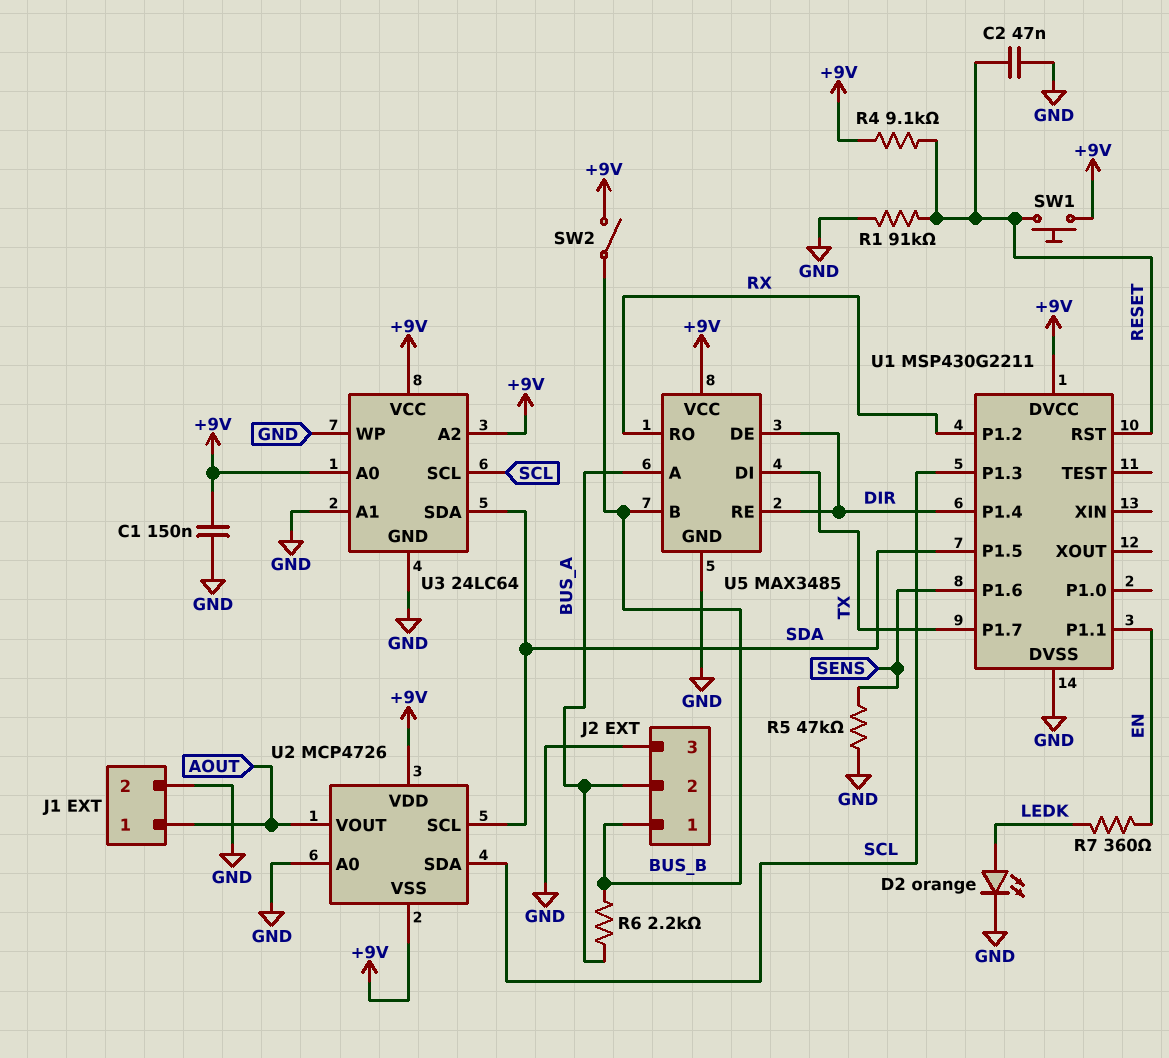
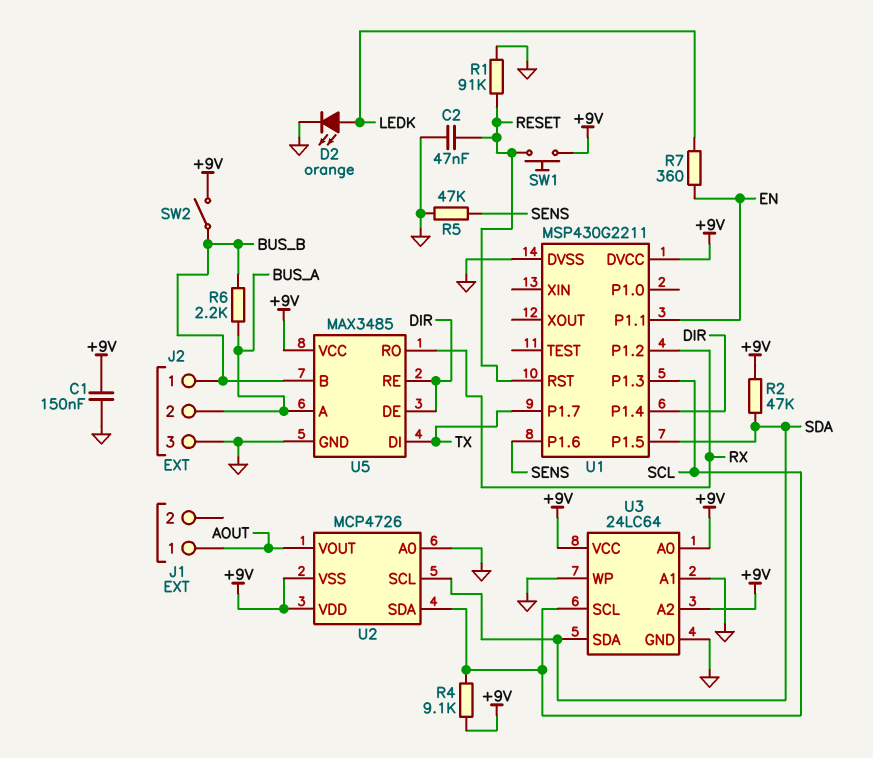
J1 pin 2: GND -> none
R2: none -> 47k (+9V, SDA)
R4: 9.1k (+9V, RESET) -> 9.1k (+9V, SCL)

